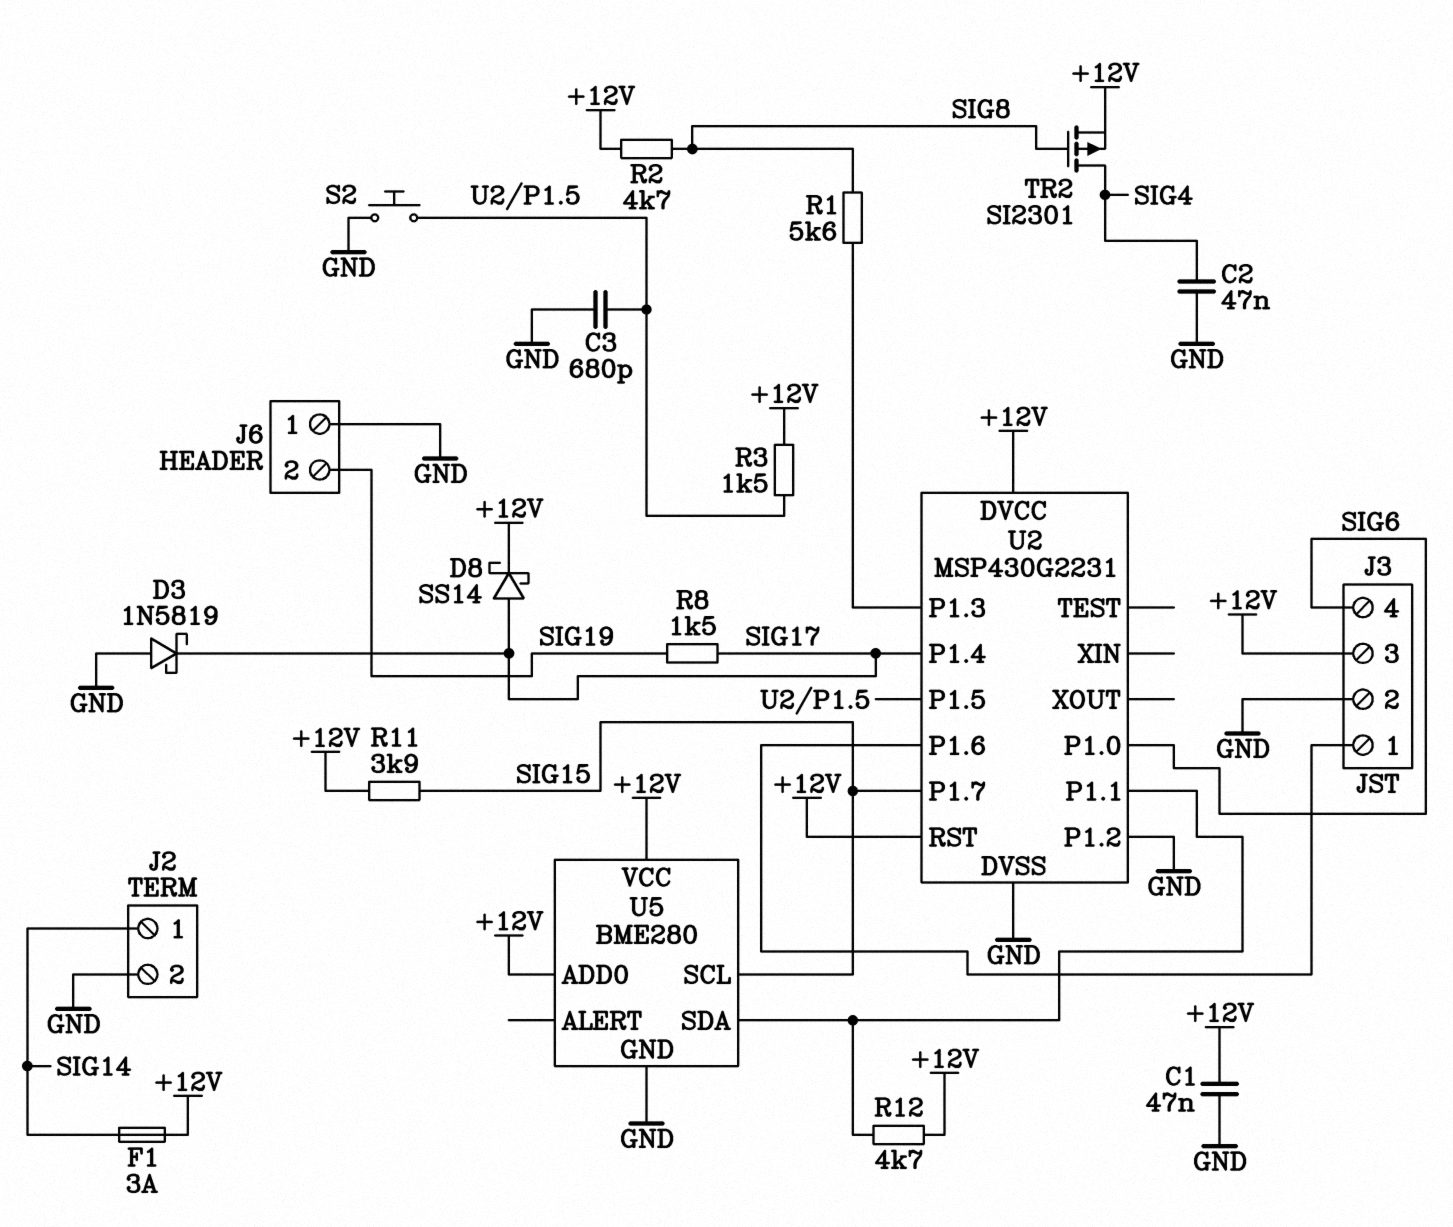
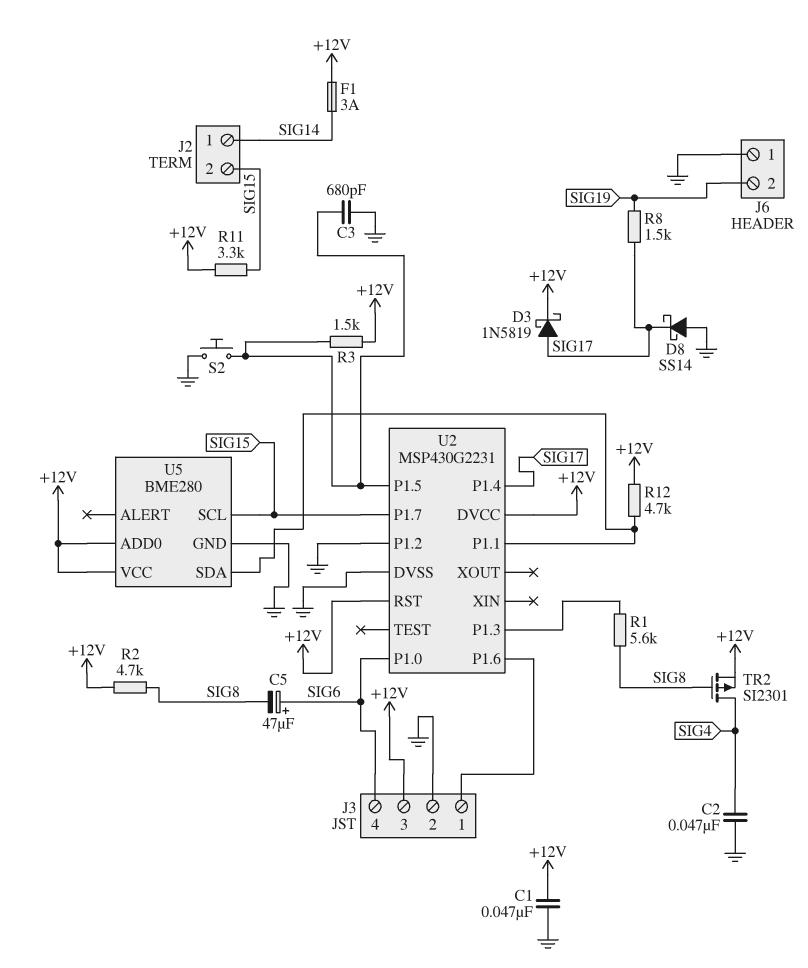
C5: none -> 47uF (plus SIG6, minus SIG8)
D3: schottky 1N5819 (A GND, K SIG17) -> schottky 1N5819 (A SIG17, K +12V)
D8: schottky SS14 (A SIG17, K +12V) -> schottky SS14 (A GND, K SIG17)
J2 pin 2: GND -> SIG15
R11: 3.9k (+12V, SIG15) -> 3.3k (+12V, SIG15)

